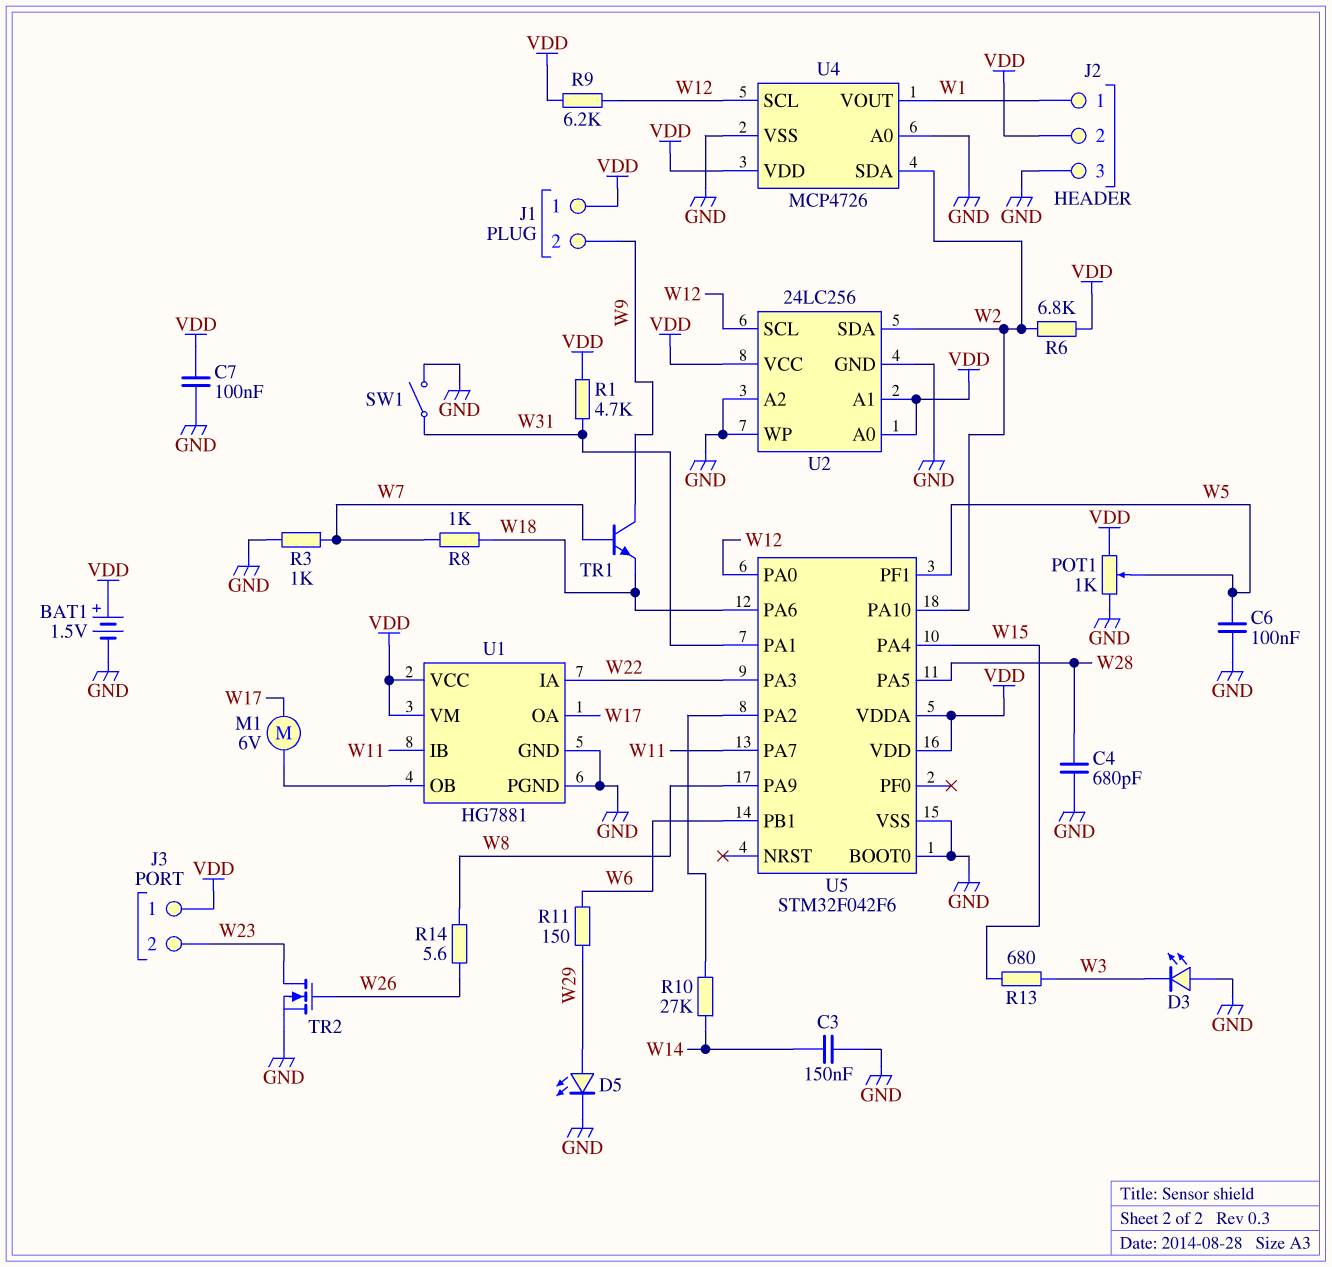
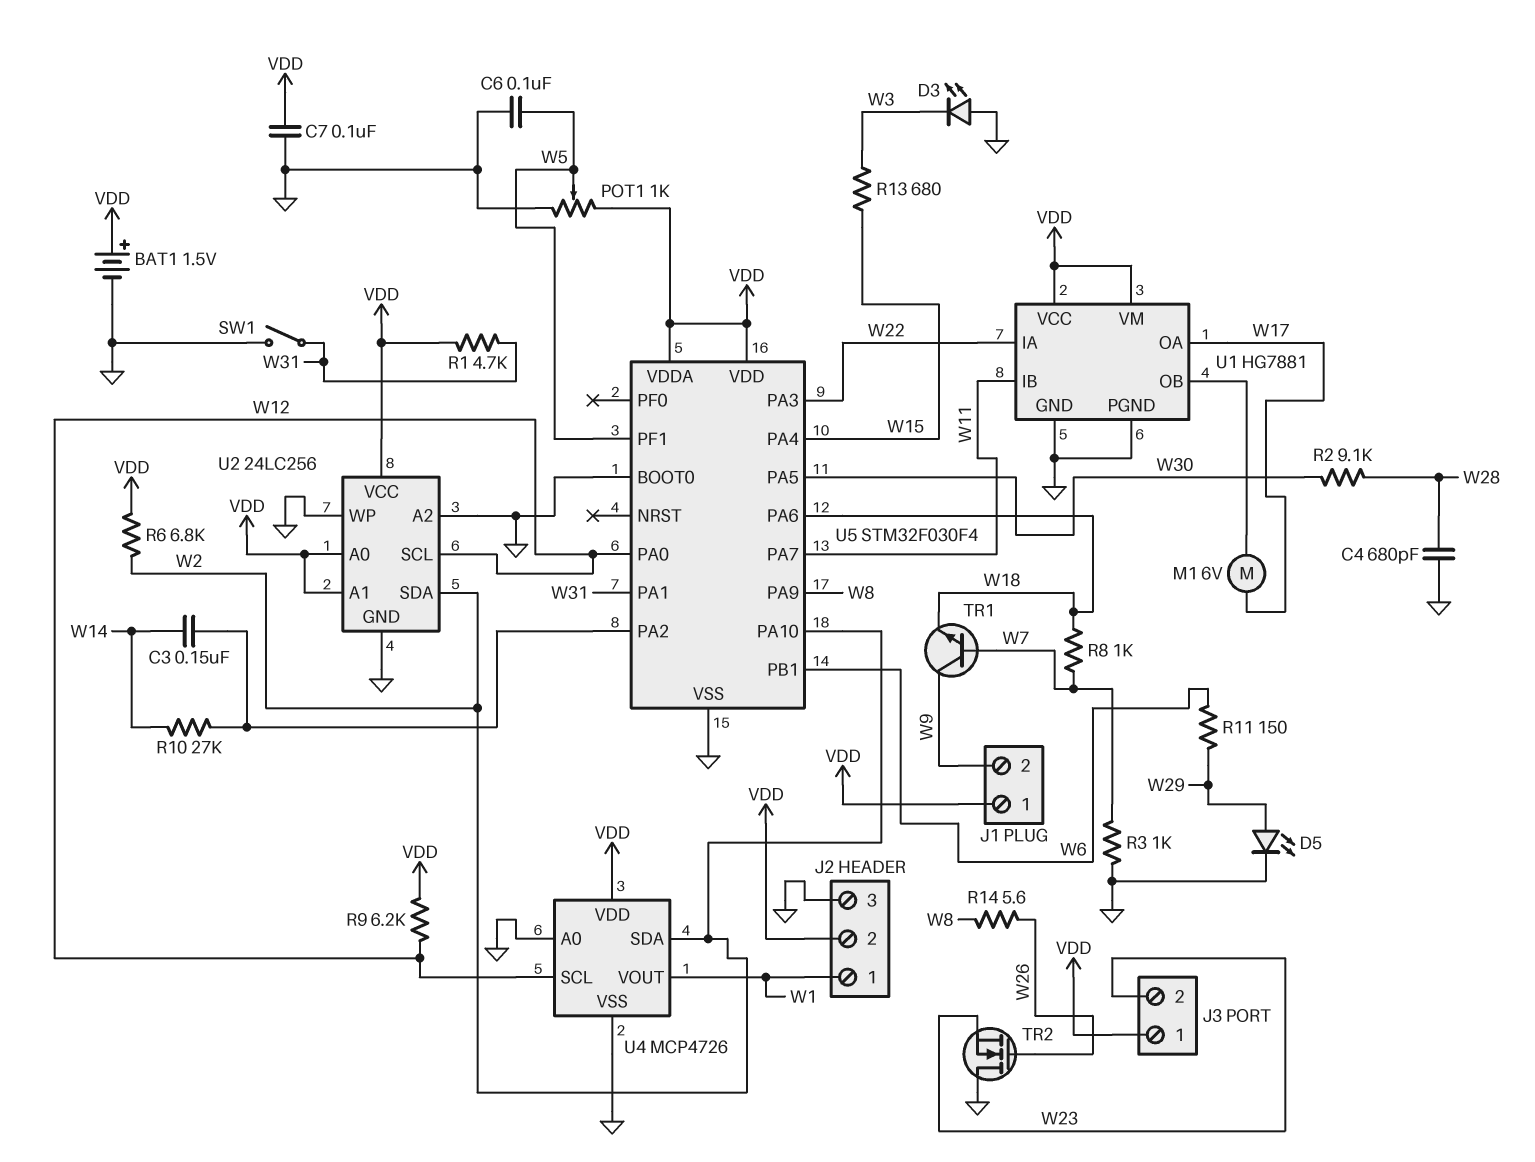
C3: 150nF (GND, W14) -> 150nF (U5/PA2, W14)
R2: none -> 9.1k (W28, W30)
TR2: NMOS (G W26, D W23, S GND) -> NMOS (G W26, D GND, S W23)
U5: STM32F042F6 -> STM32F030F4
U5 pin PA5: W28 -> W30

